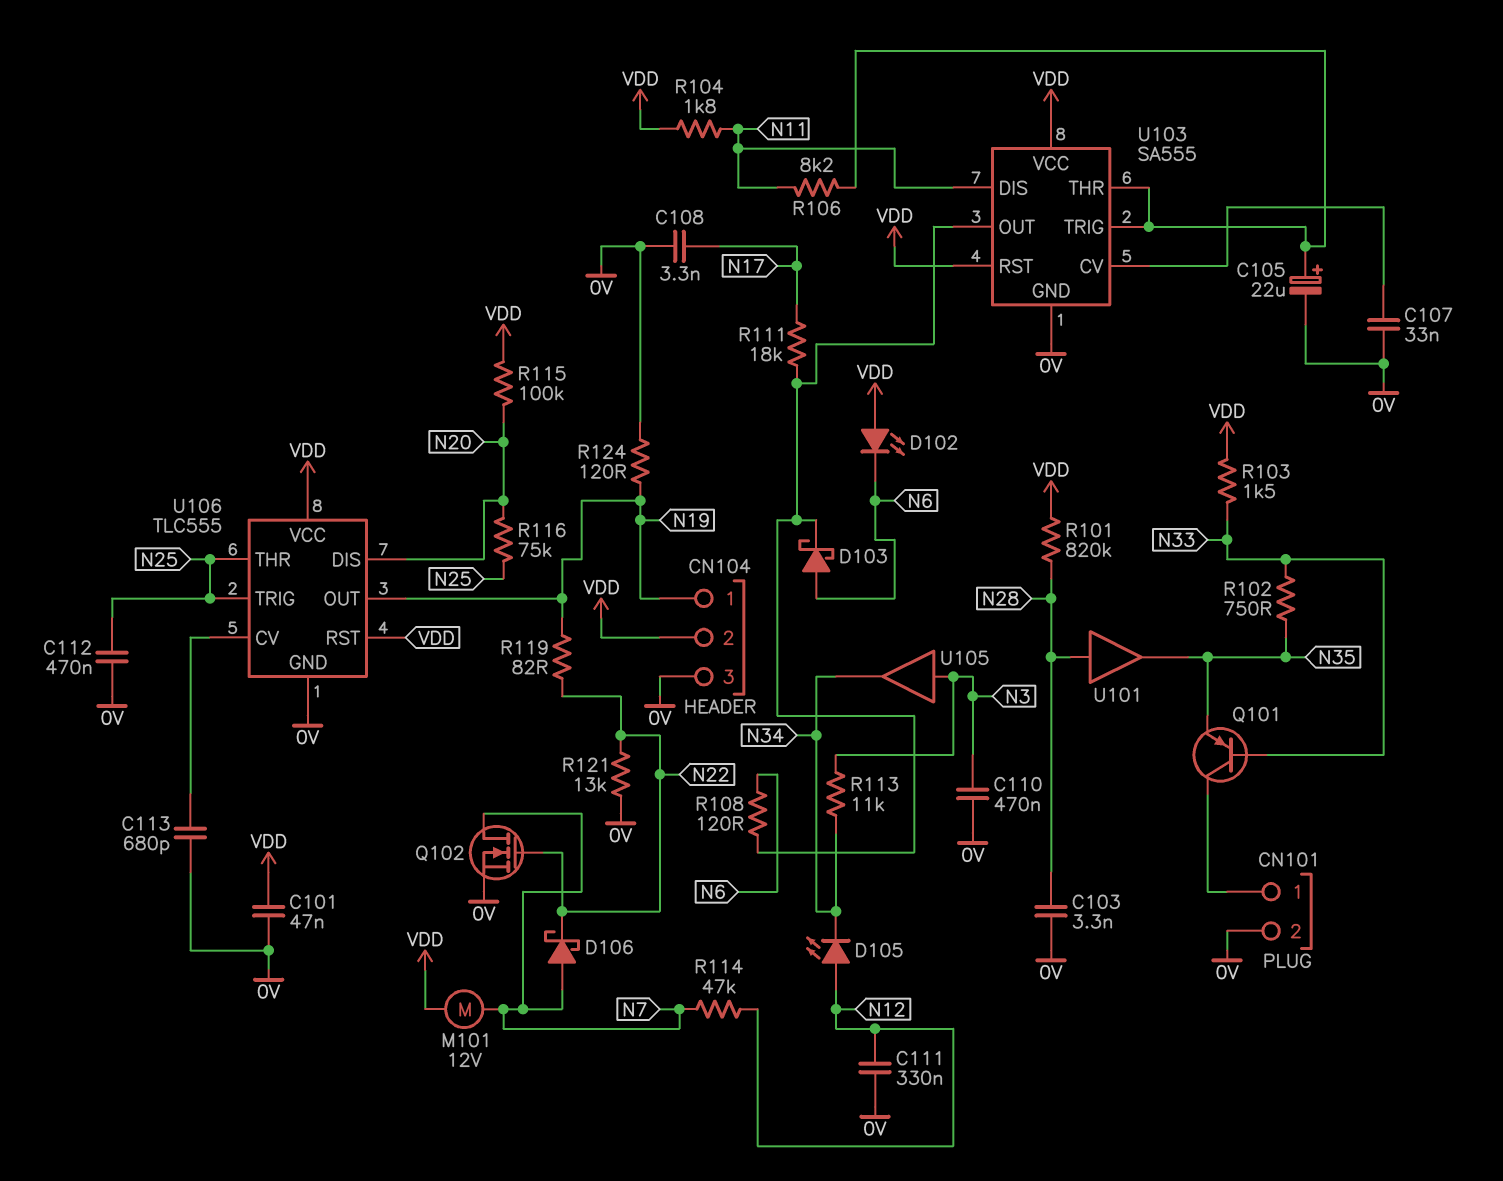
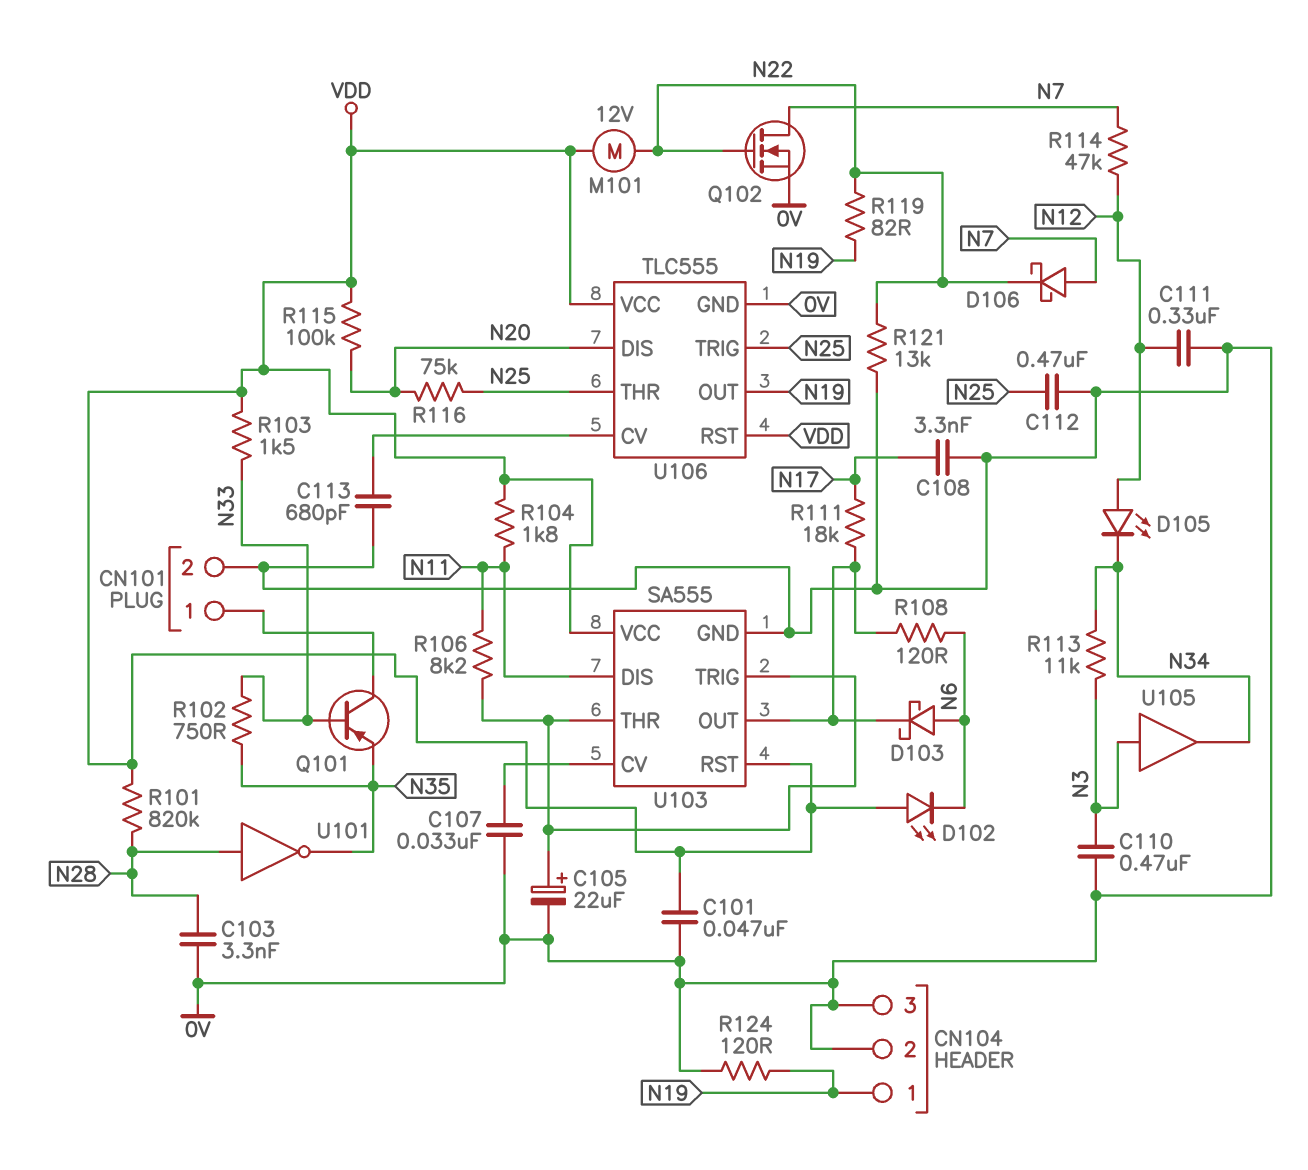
CN104 pin 2: VDD -> 0V
M101: motor 12V (N7, VDD) -> motor 12V (N22, VDD)
U101: buffer (in N28, out N35) -> NOT (in N28, out N35)

